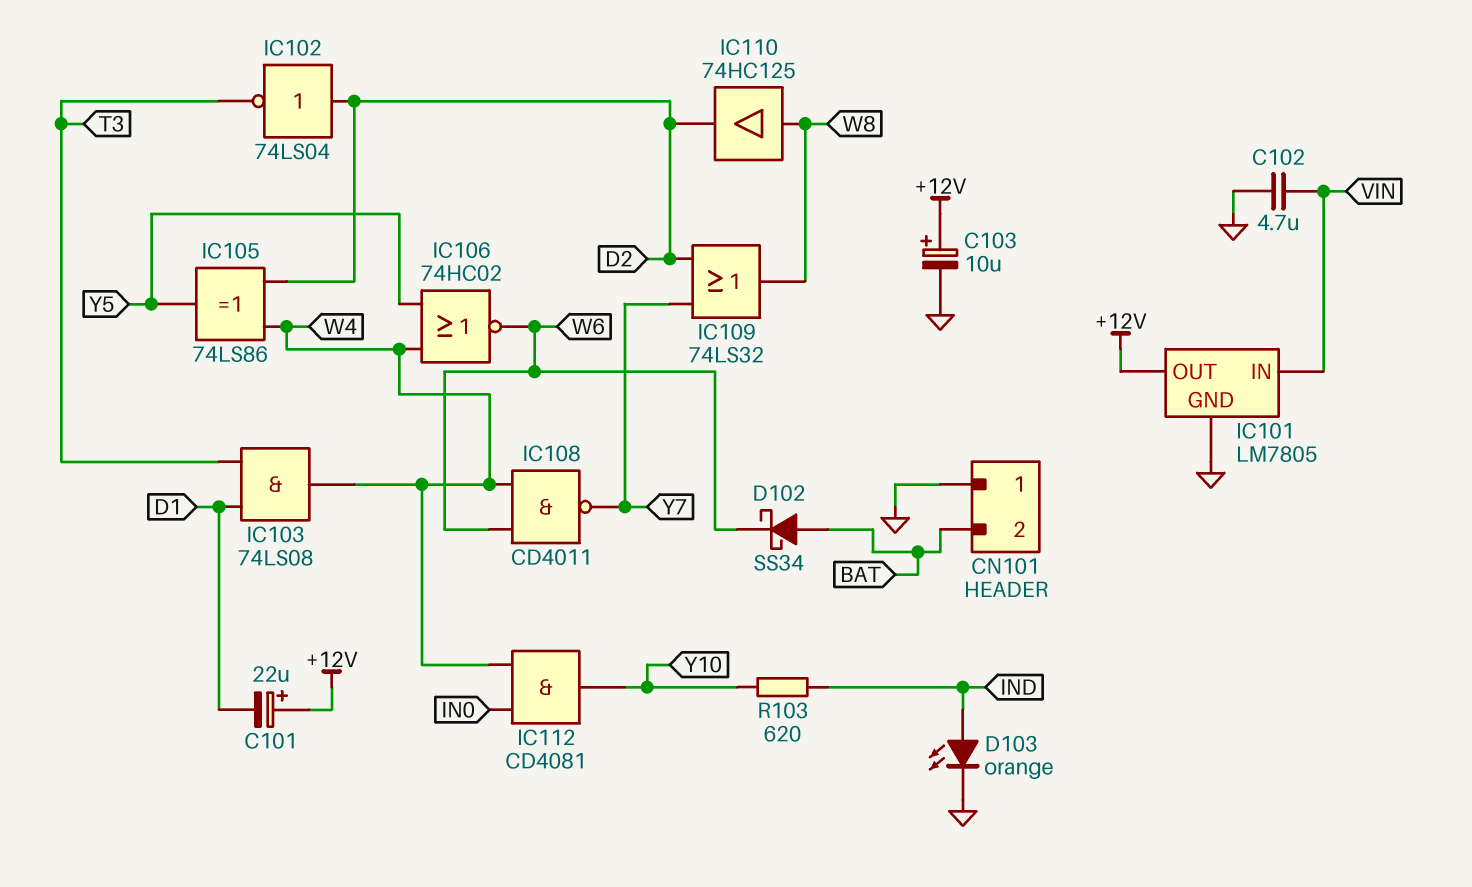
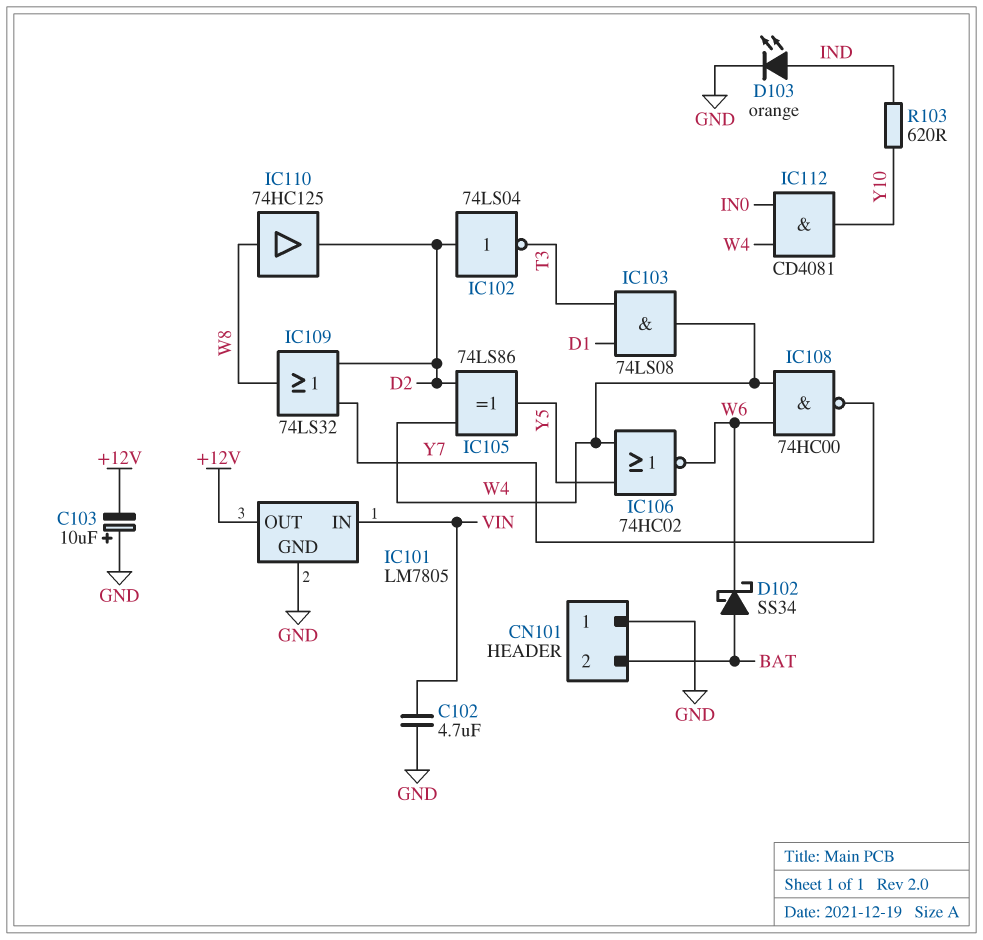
C101: 22uF (plus +12V, minus D1) -> none
C103: 10uF (plus +12V, minus GND) -> 10uF (plus GND, minus +12V)
IC108: NAND CD4011 (in W4, in W6, out Y7) -> NAND 74HC00 (in W4, in W6, out Y7)

